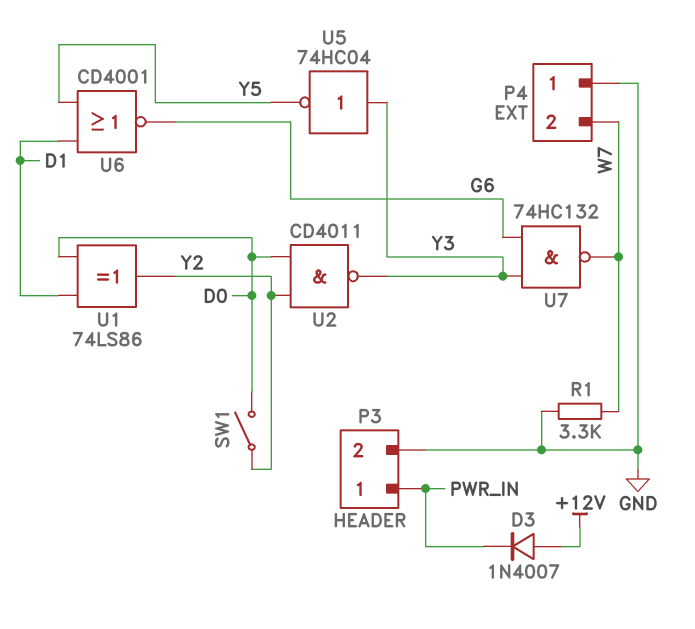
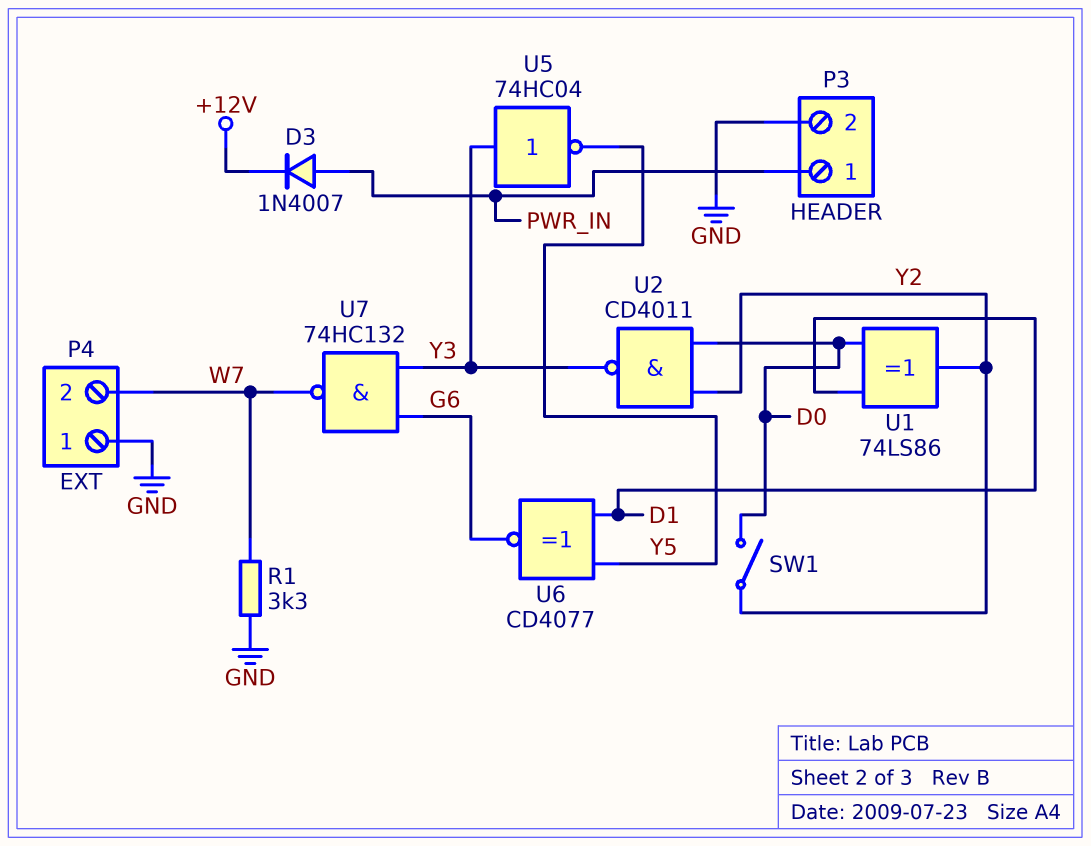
D3: diode 1N4007 (A +12V, K PWR_IN) -> diode 1N4007 (A PWR_IN, K +12V)
U6: NOR CD4001 (in D1, in Y5, out G6) -> XNOR CD4077 (in D1, in Y5, out G6)

